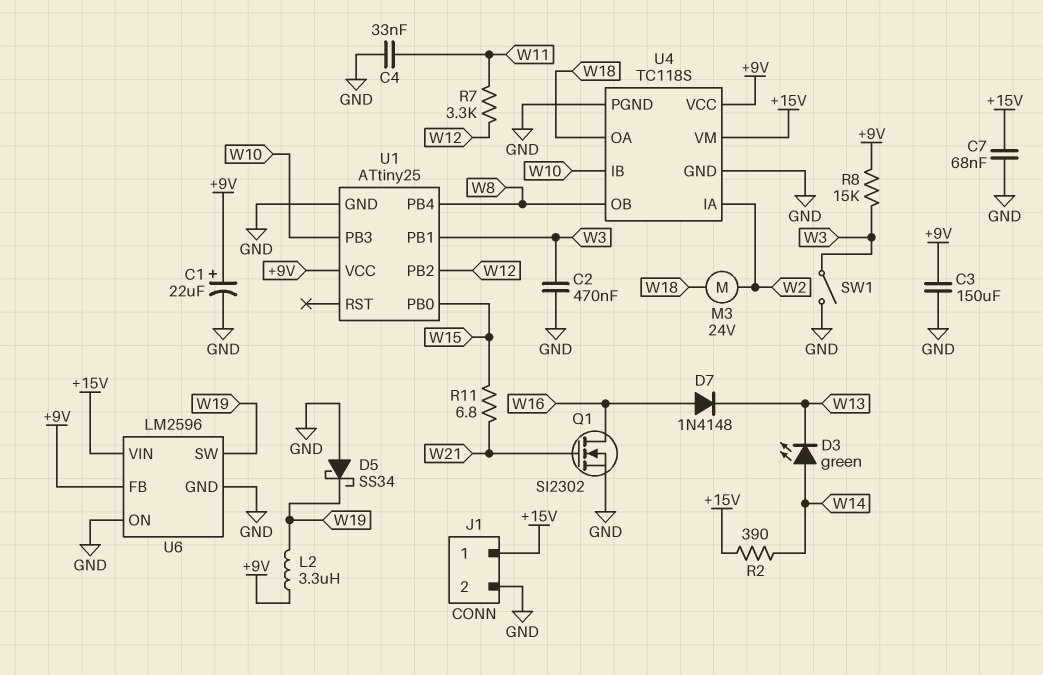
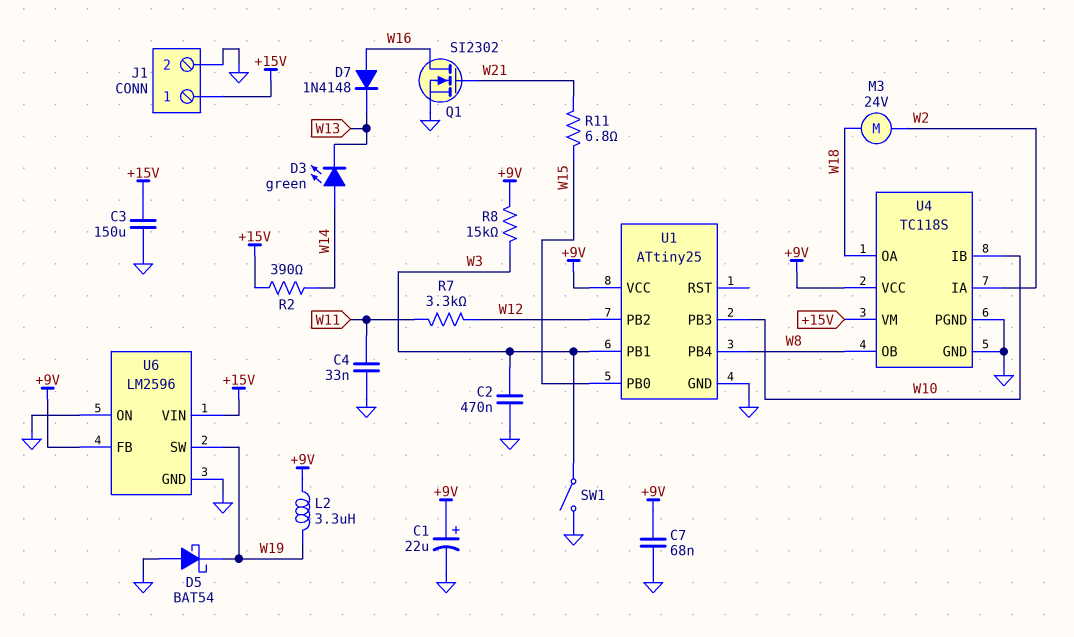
C3: 150uF (+9V, GND) -> 150uF (+15V, GND)
C7: 68nF (+15V, GND) -> 68nF (+9V, GND)
D5: schottky SS34 (A GND, K W19) -> schottky BAT54 (A GND, K W19)

